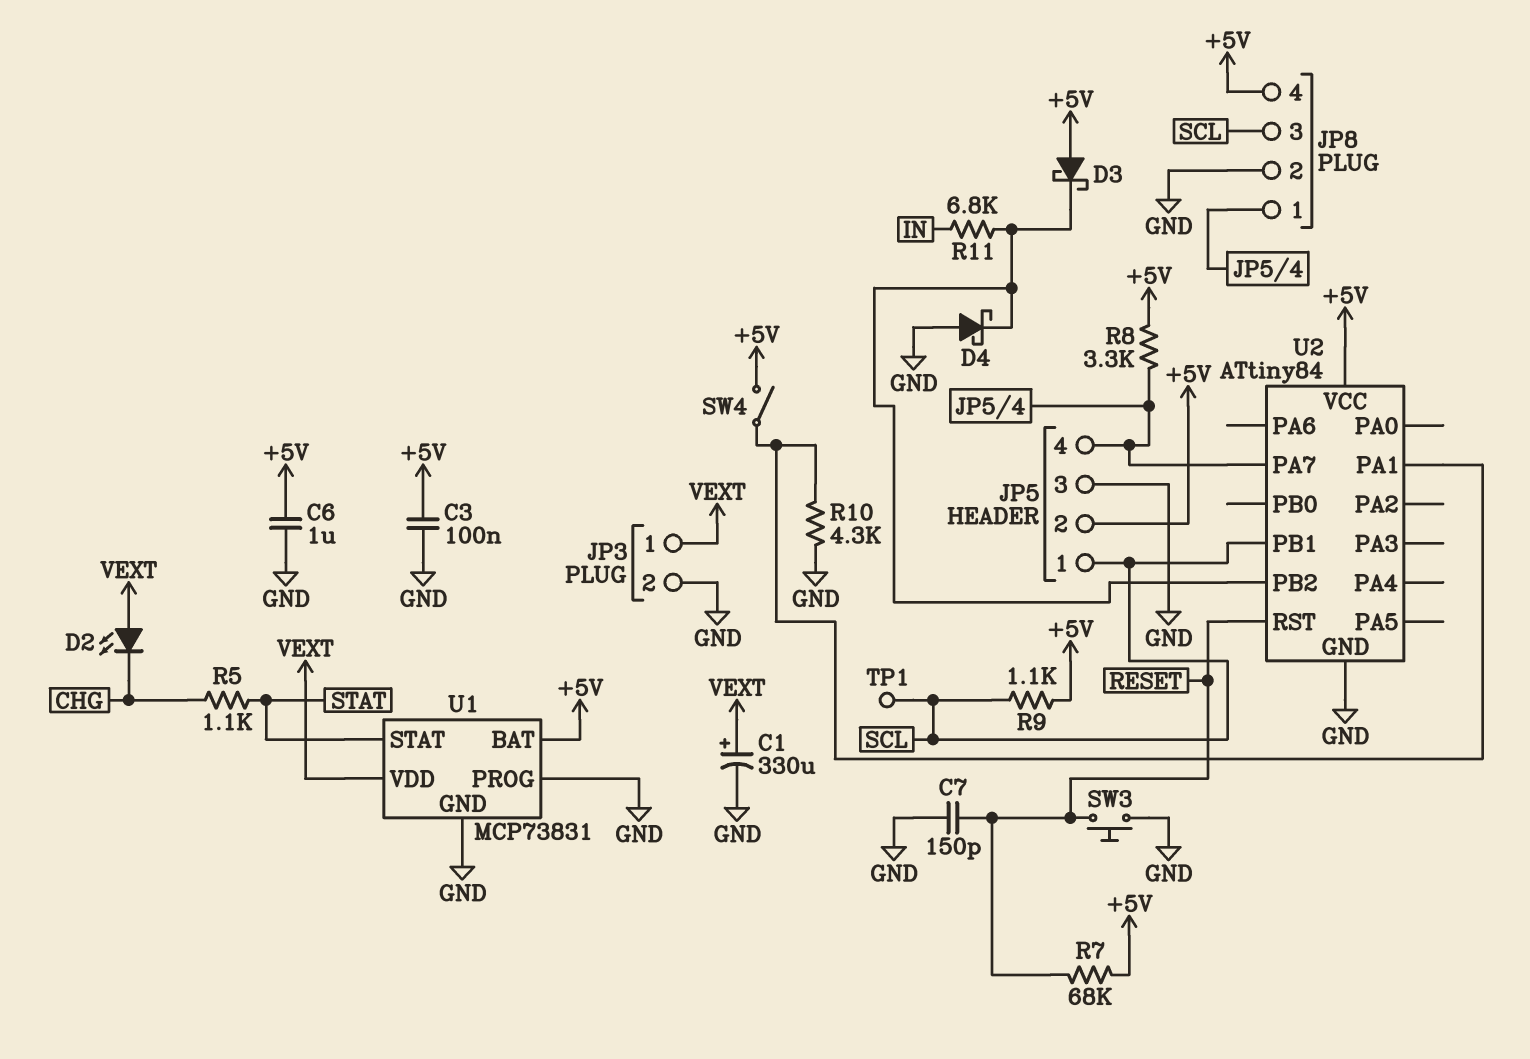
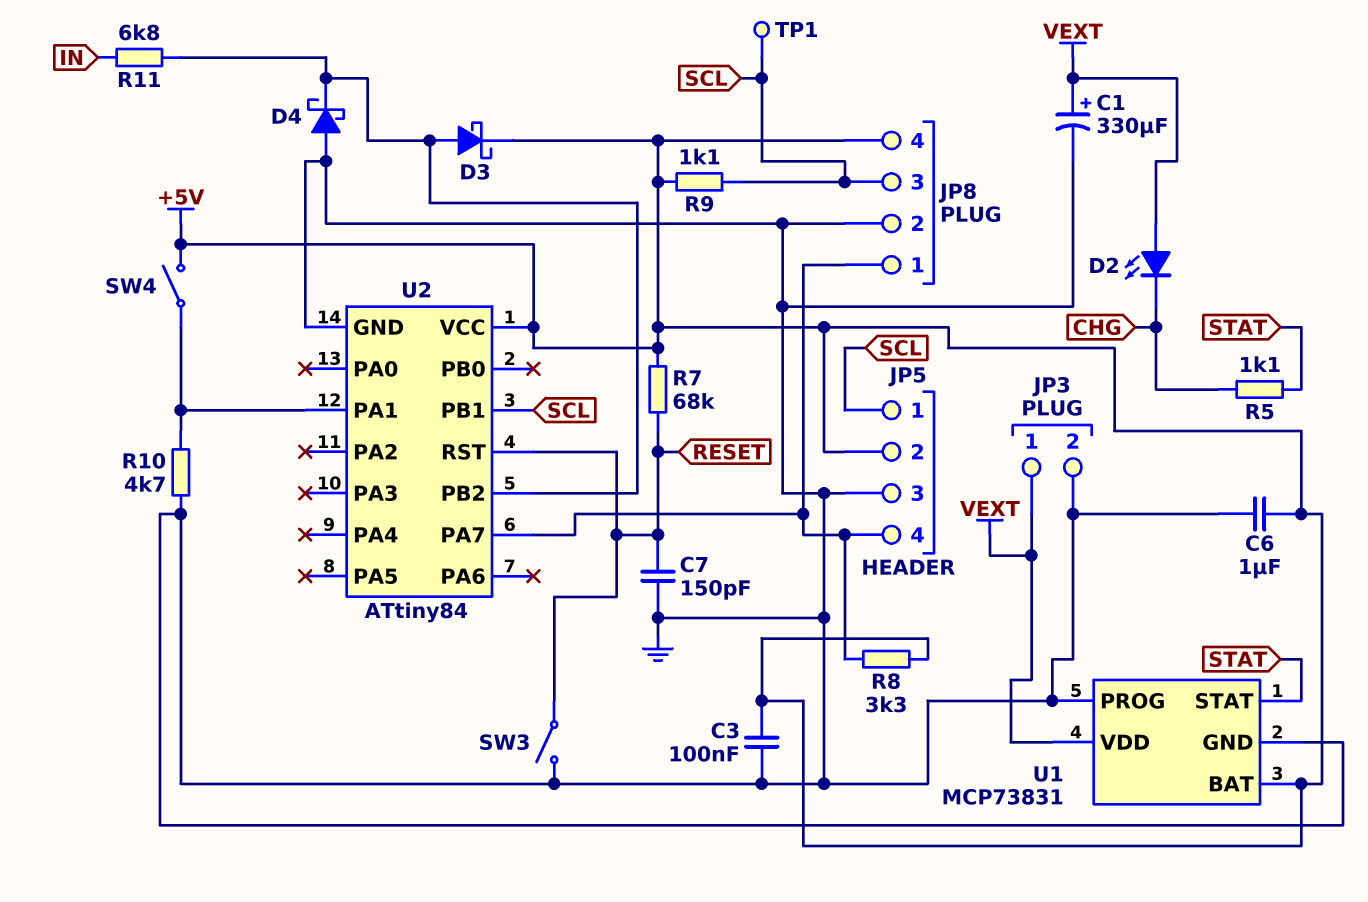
D3: schottky (A +5V, K U2/PB2) -> schottky (A U2/PB2, K +5V)
R10: 4.3k (GND, U2/PA1) -> 4.7k (GND, U2/PA1)
SW3: button (GND, RESET) -> switch (GND, RESET)

